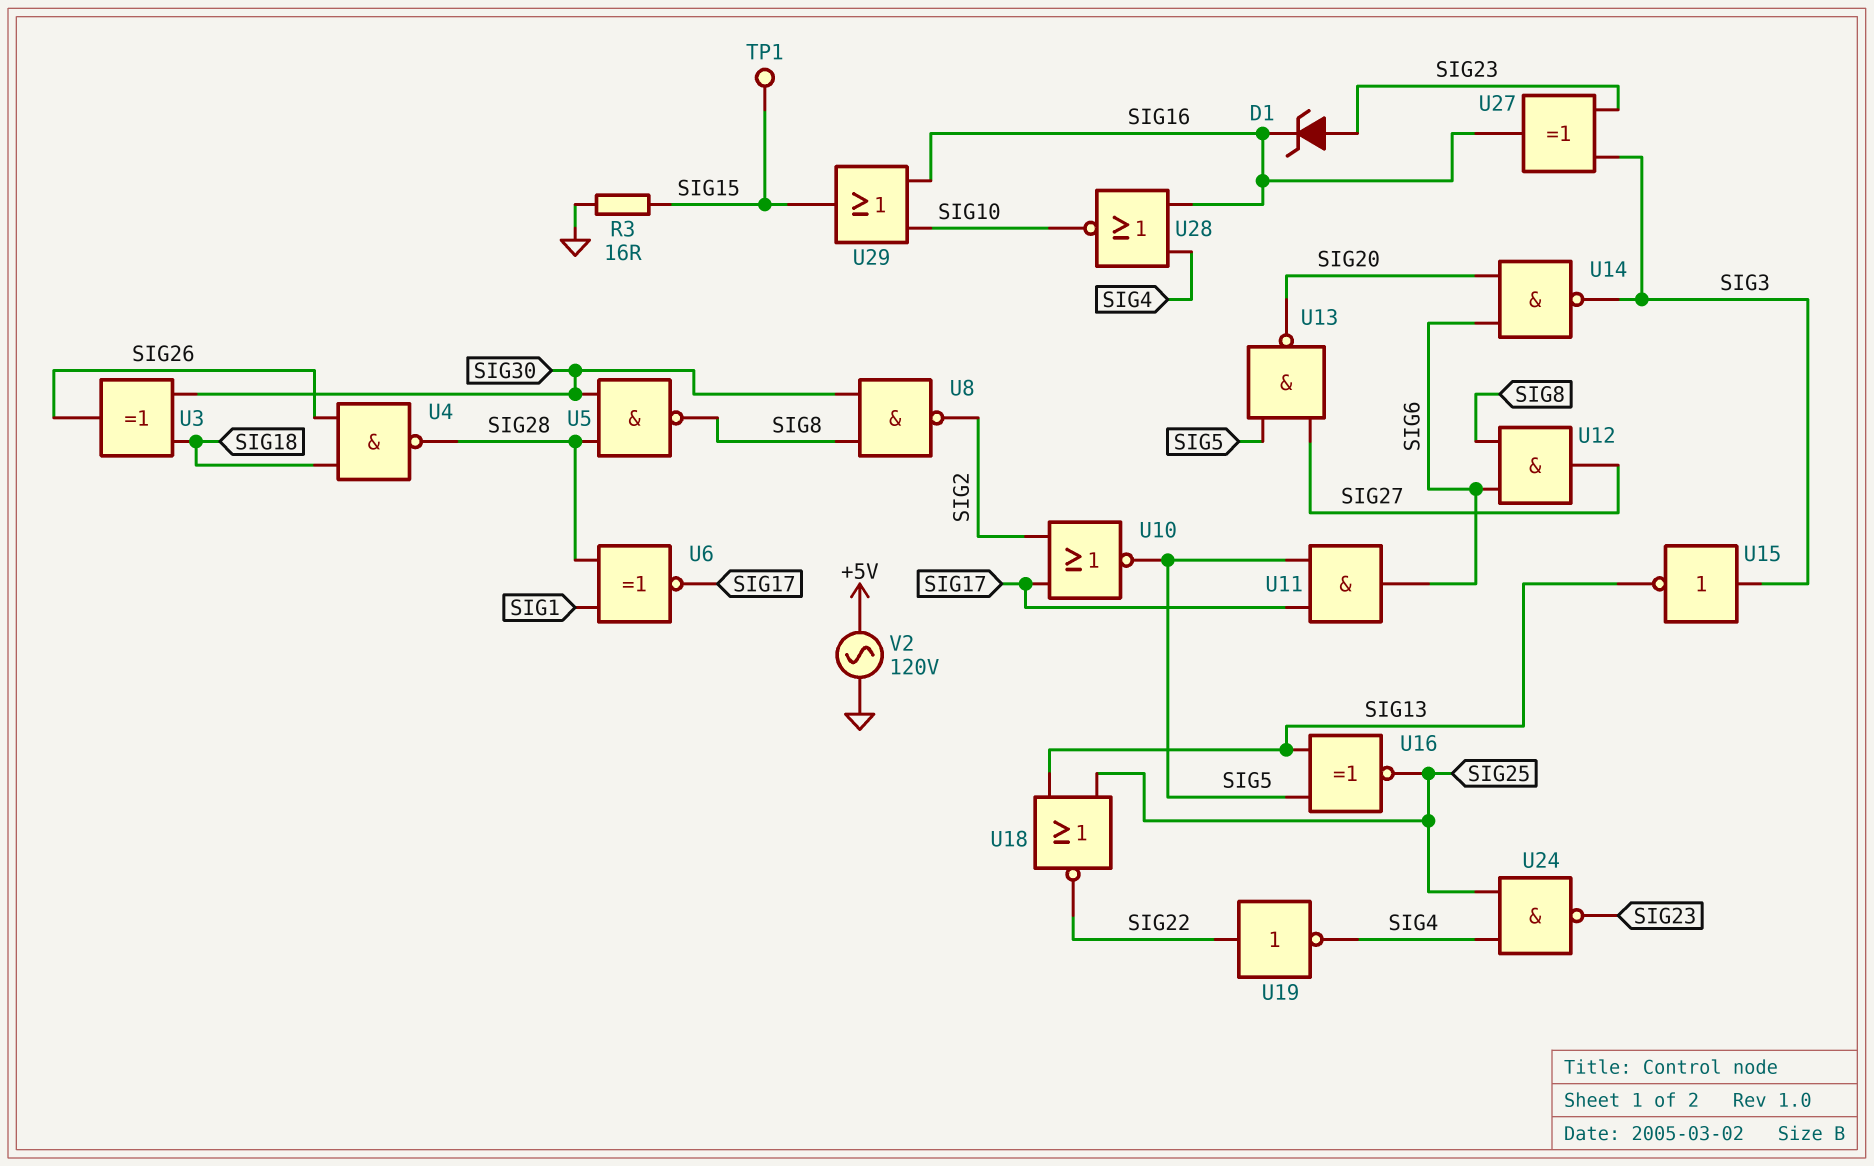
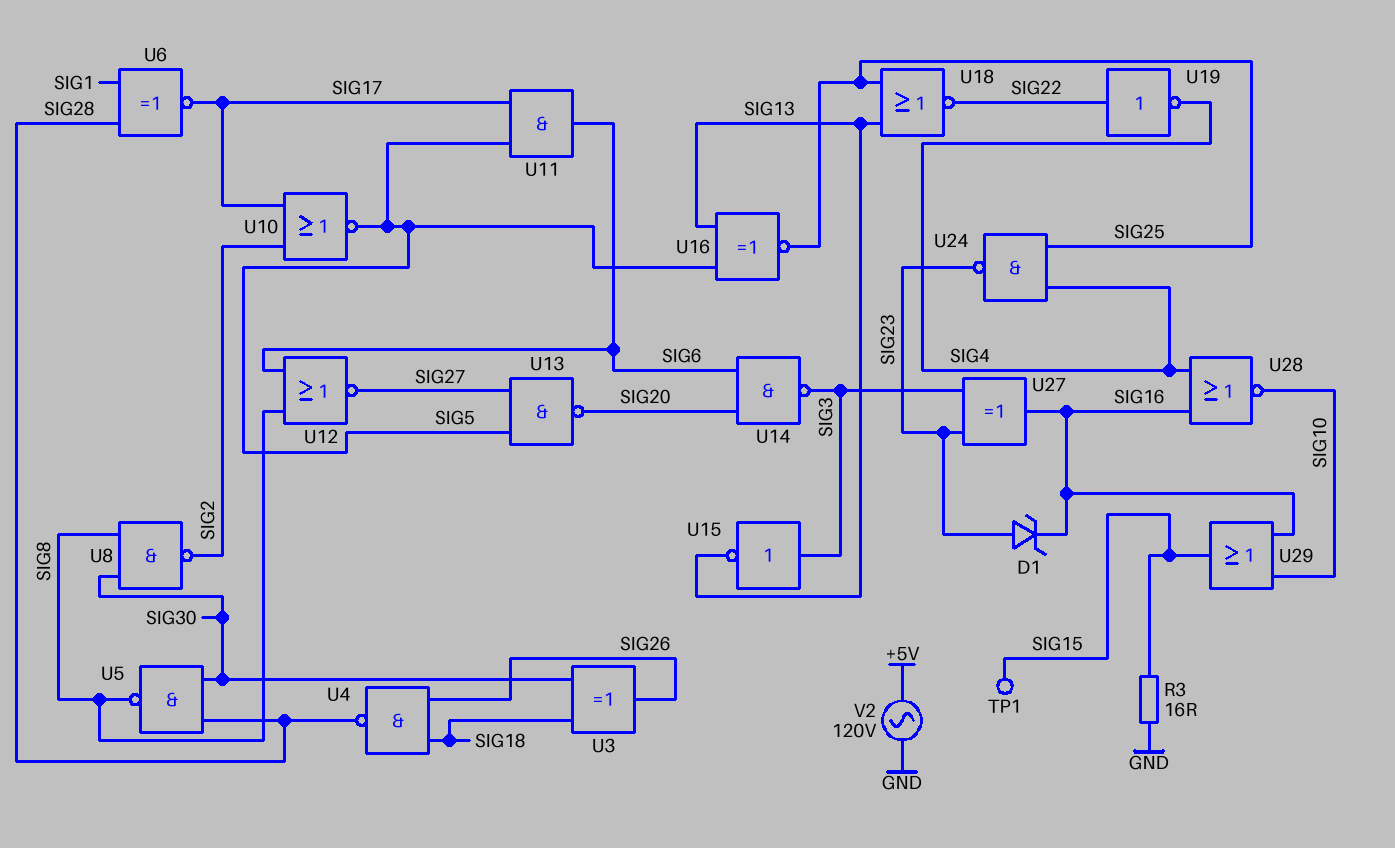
U12: AND (in SIG6, in SIG8, out SIG27) -> NOR (in SIG6, in SIG8, out SIG27)

